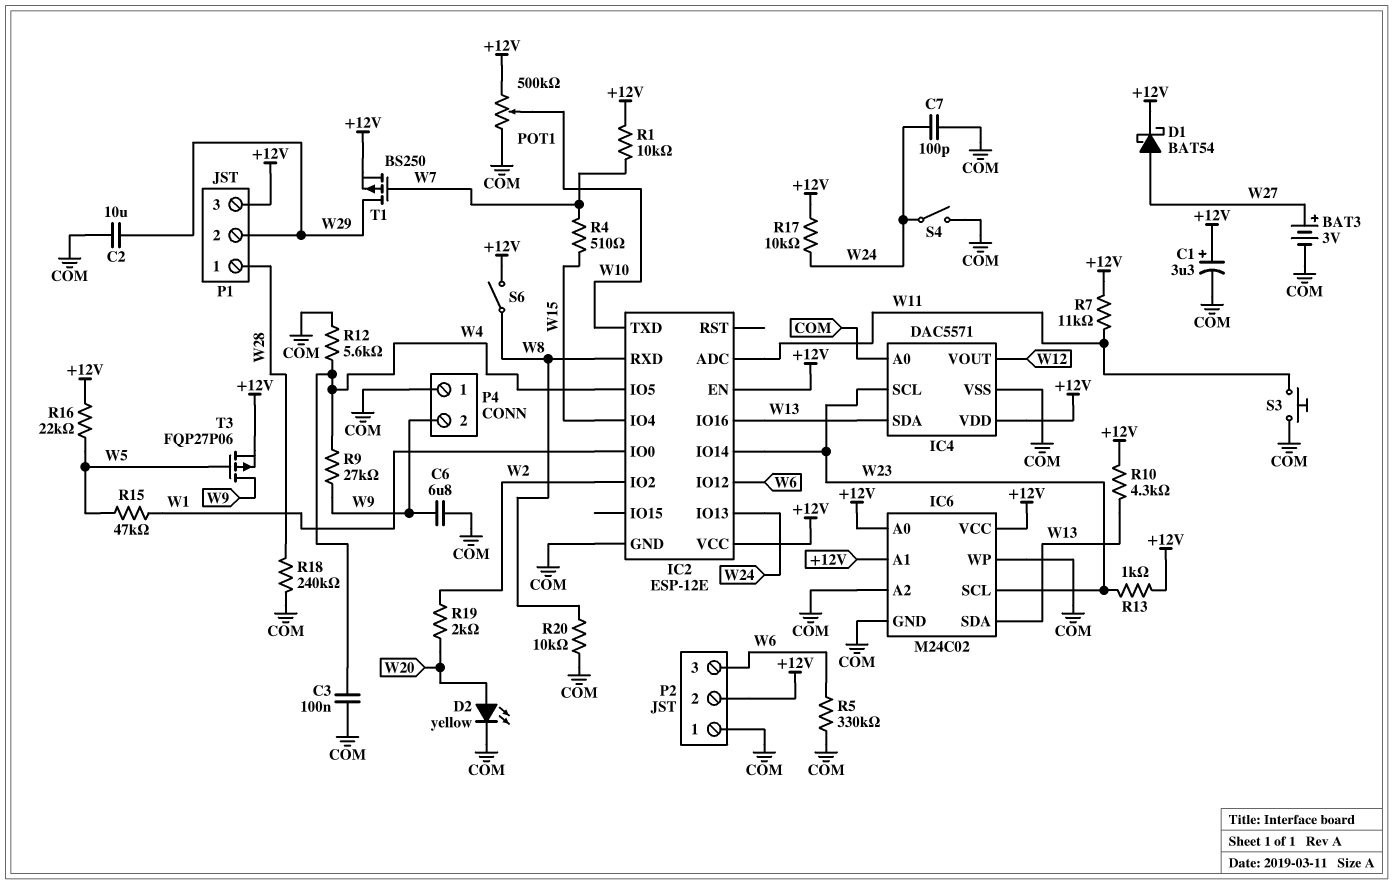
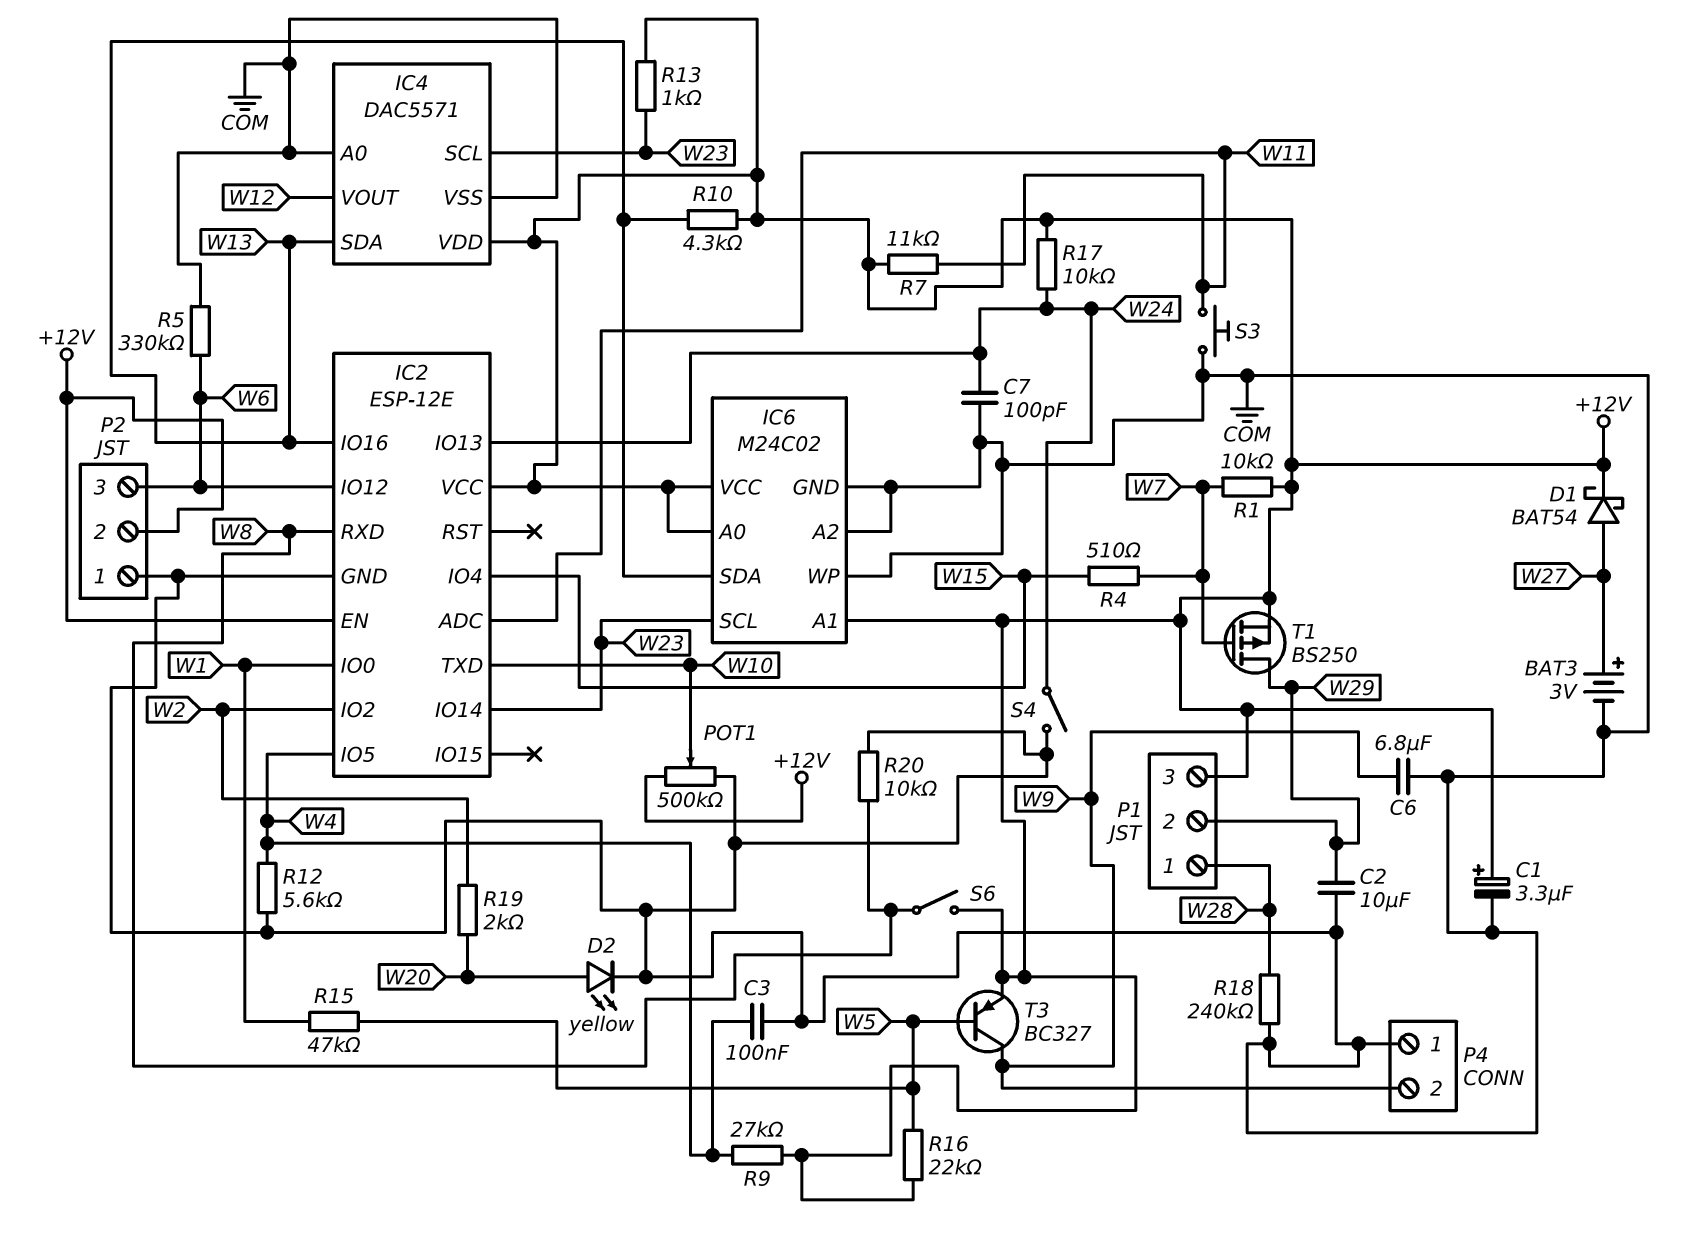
R9: 27k (W4, W9) -> 27k (+12V, W4)
T3: PMOS FQP27P06 (G W5, D W9, S +12V) -> PNP BC327 (B W5, C W9, E +12V)

